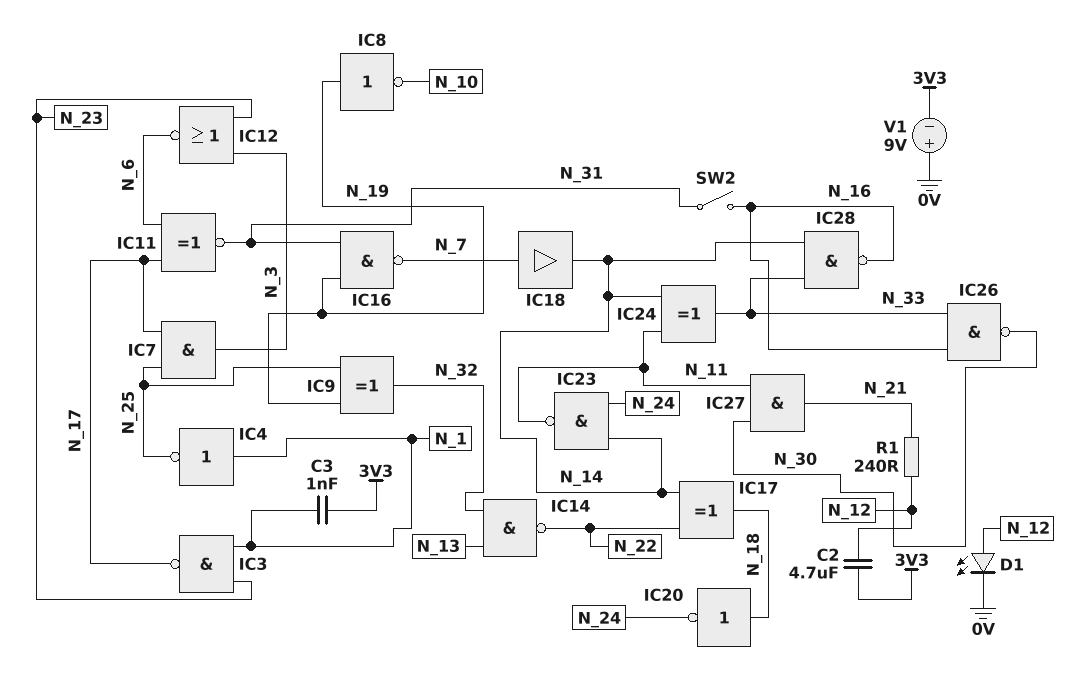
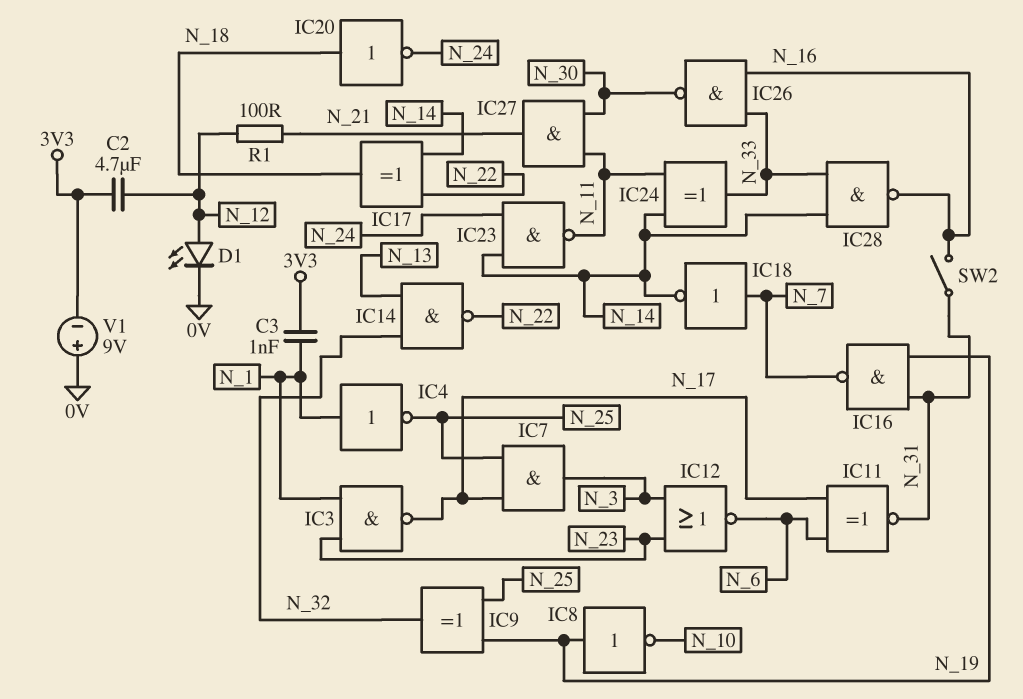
IC18: buffer (in N_7, out N_14) -> NOT (in N_7, out N_14)
R1: 240 (N_12, N_21) -> 100 (N_12, N_21)

